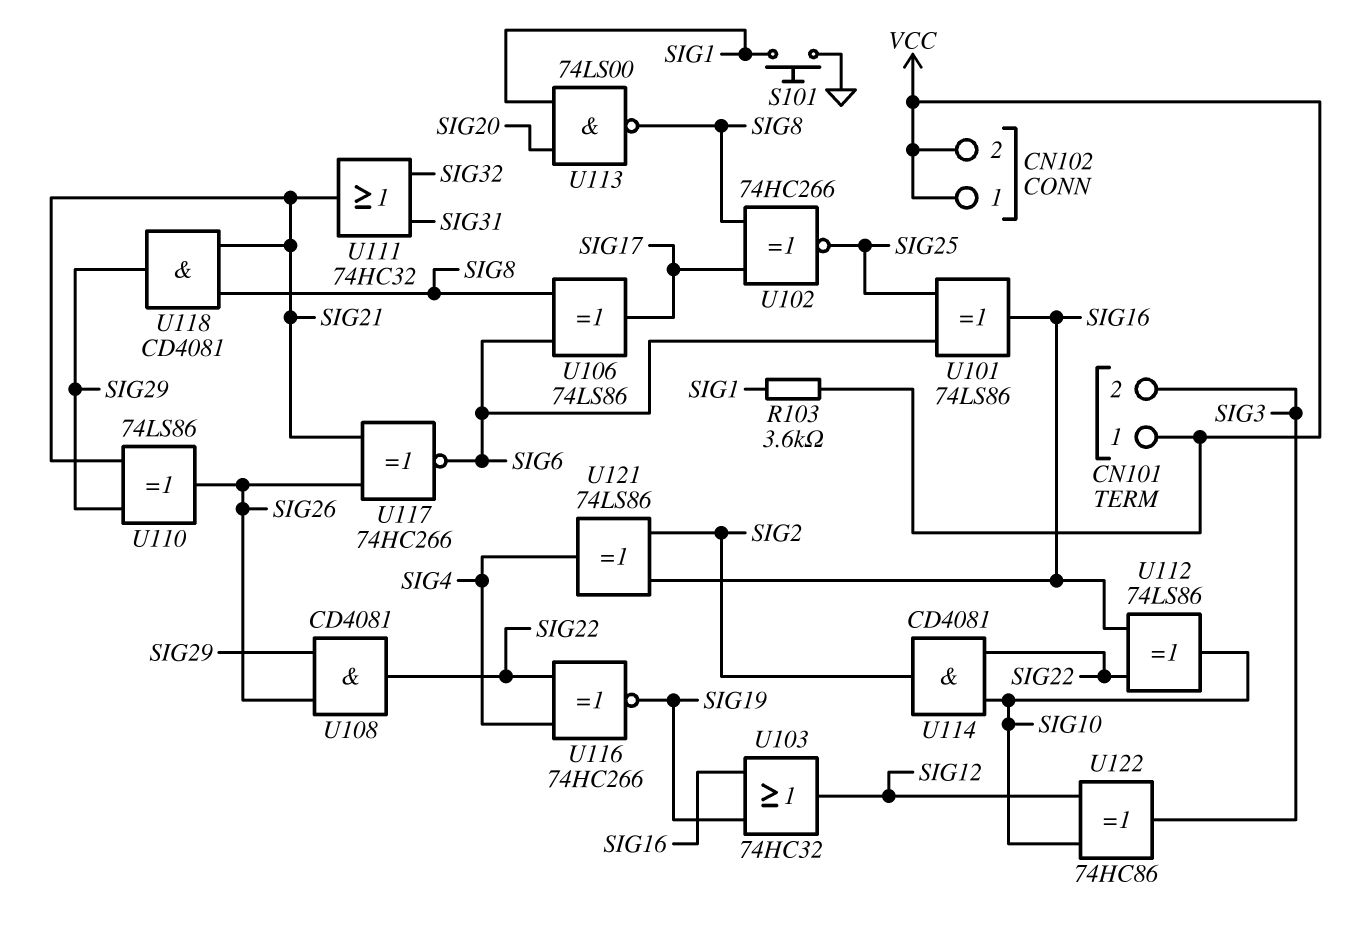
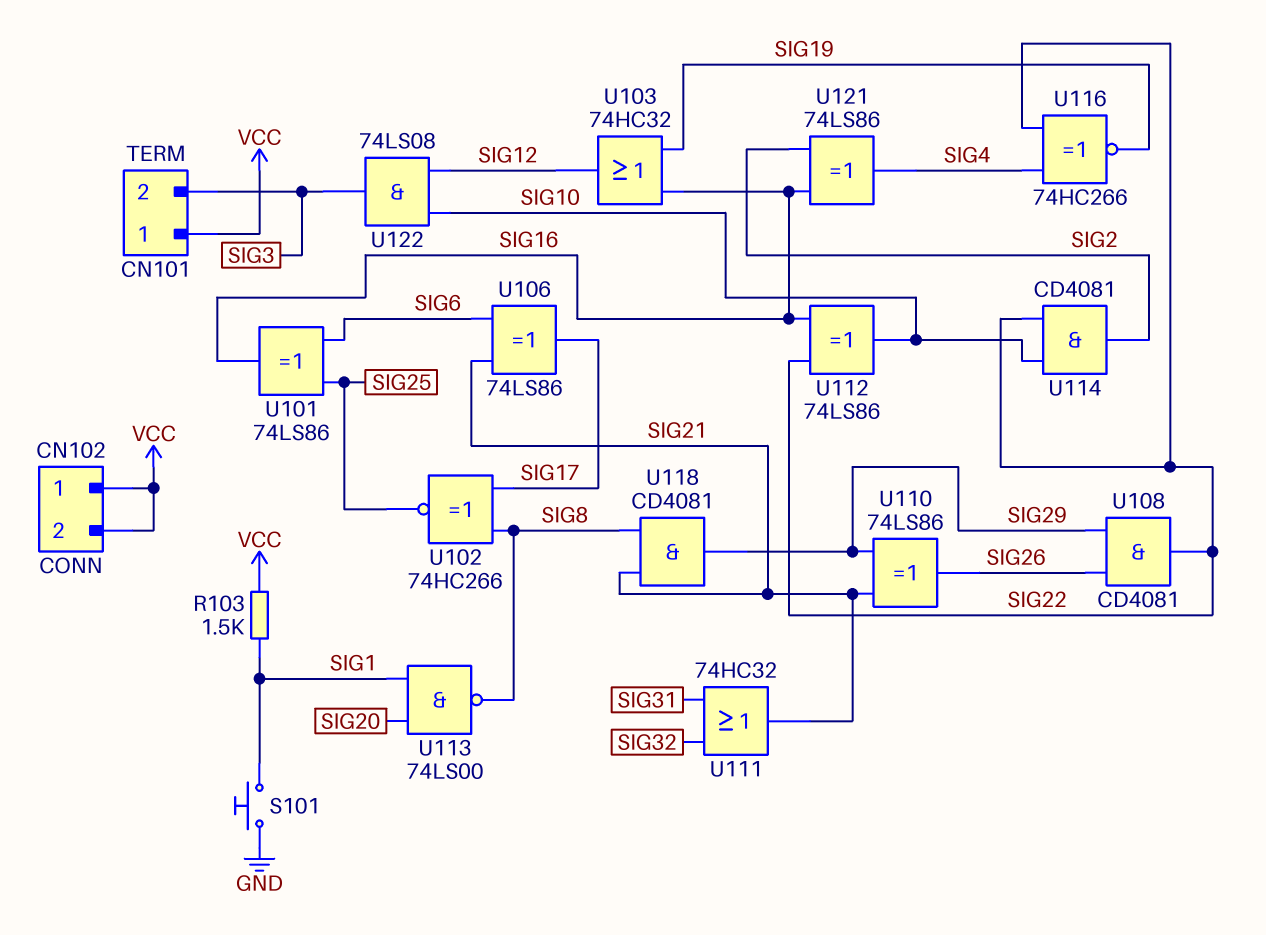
R103: 3.6k (SIG1, VCC) -> 1.5k (SIG1, VCC)
U106: XOR 74LS86 (in SIG6, in SIG8, out SIG17) -> XOR 74LS86 (in SIG6, in SIG21, out SIG17)
U117: XNOR 74HC266 (in SIG21, in SIG26, out SIG6) -> none
U122: XOR 74HC86 (in SIG10, in SIG12, out SIG3) -> AND 74LS08 (in SIG10, in SIG12, out SIG3)

